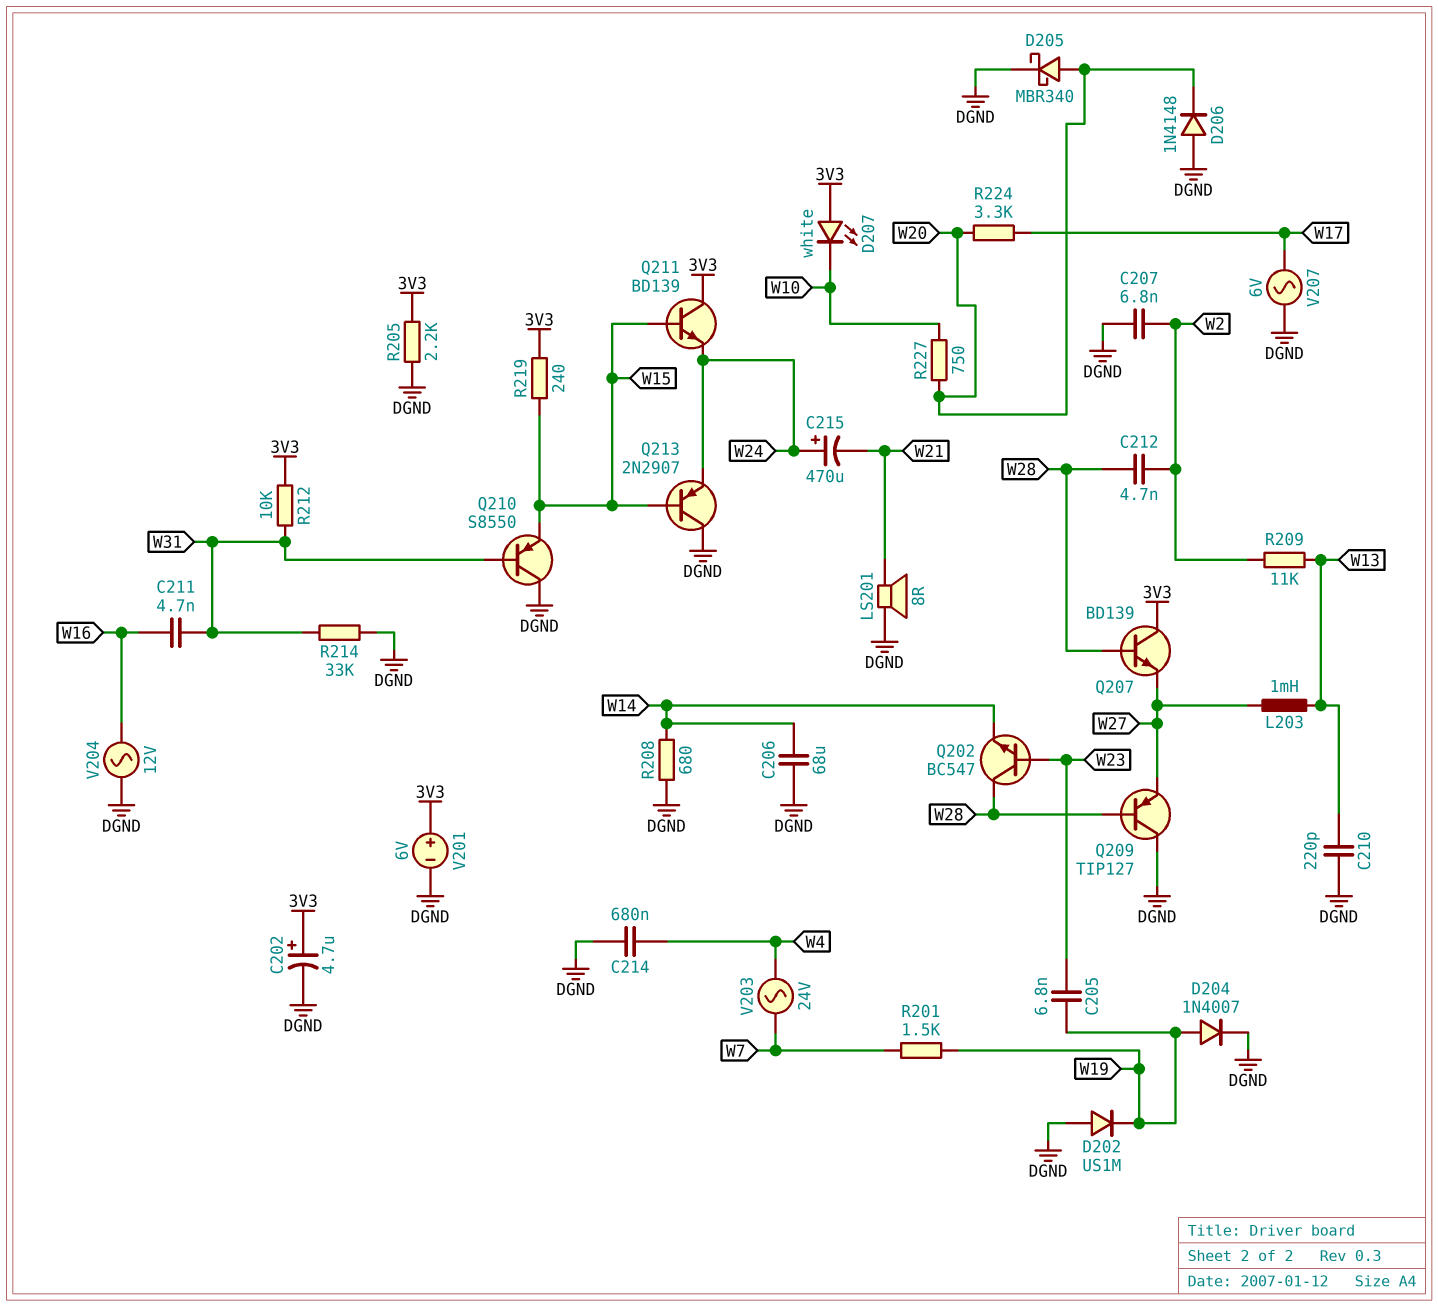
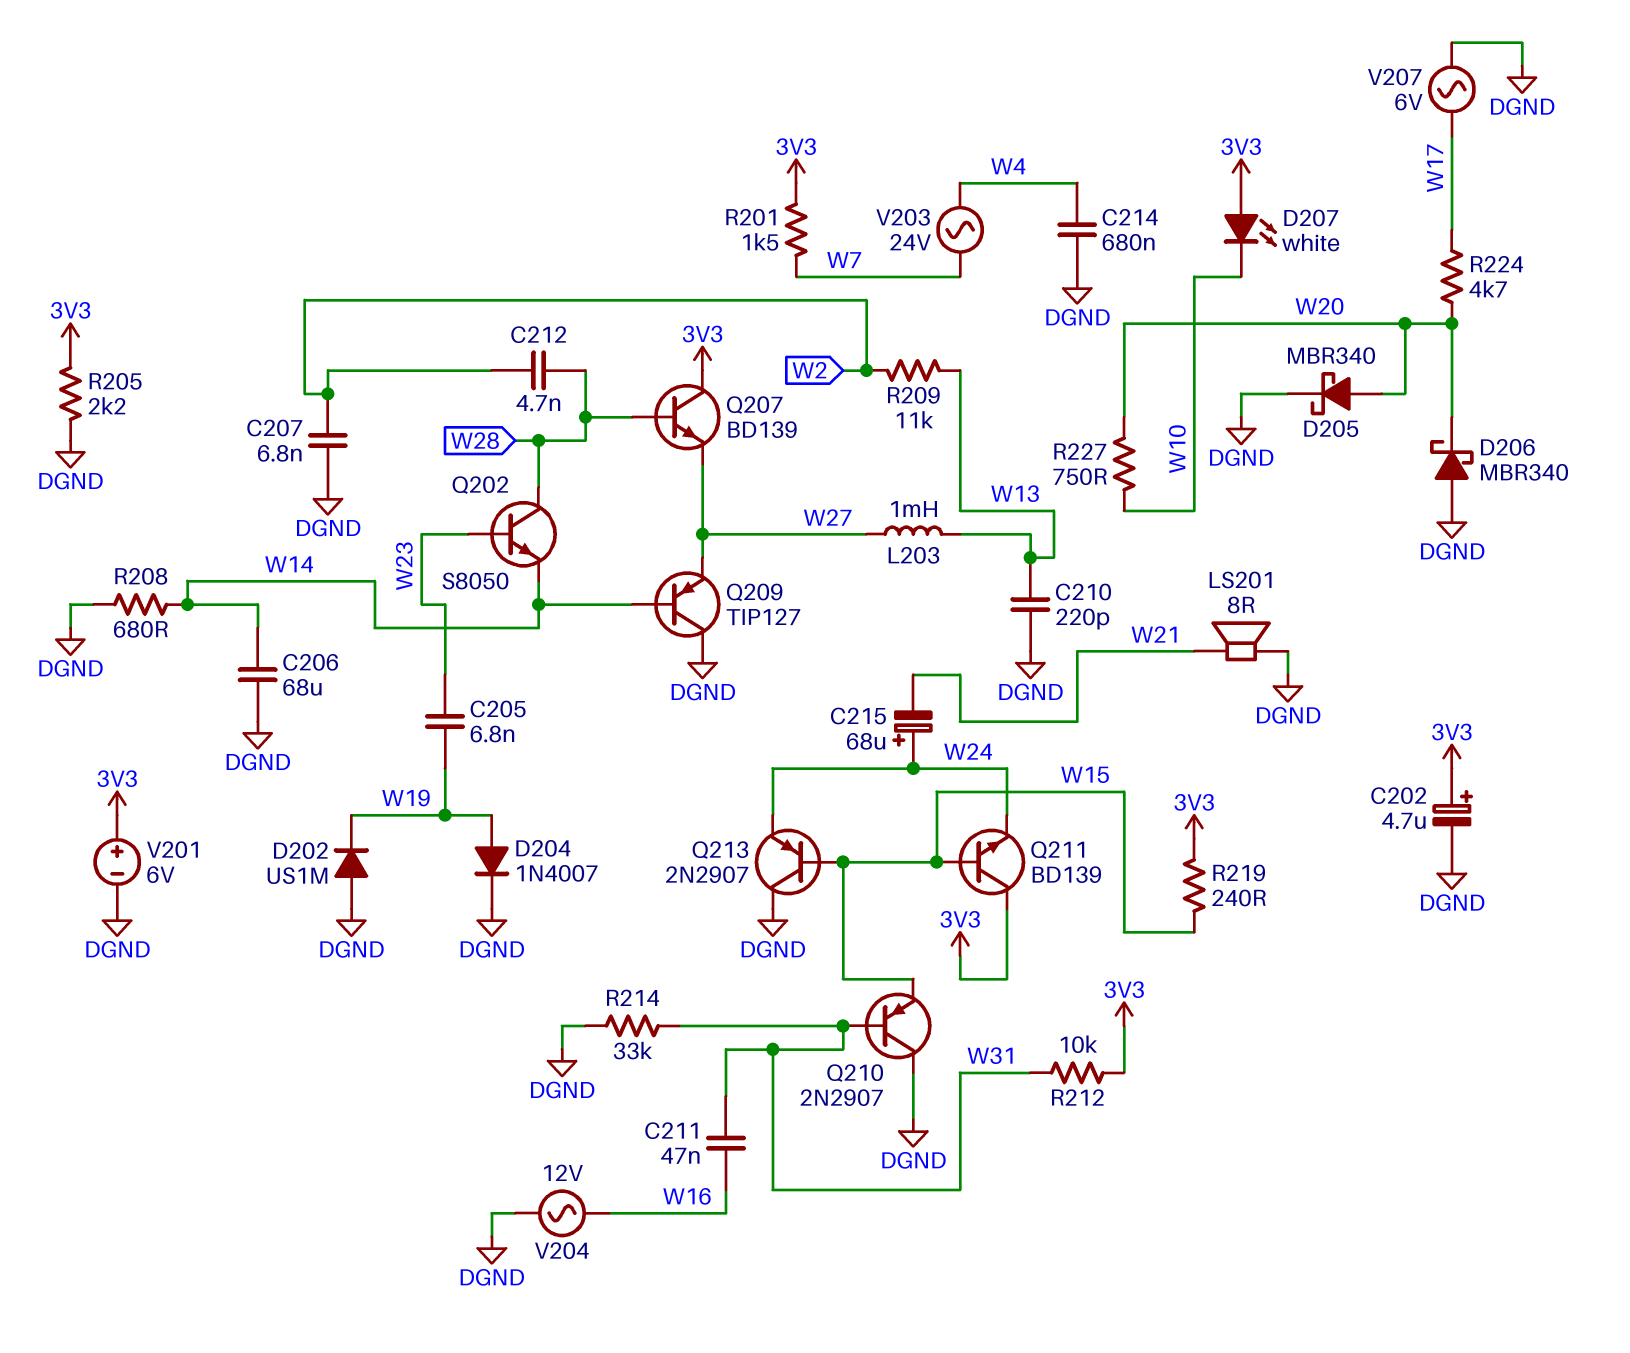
C211: 4.7nF (W16, W31) -> 47nF (W16, W31)
C215: 470uF (plus W24, minus W21) -> 68uF (plus W24, minus W21)
D206: diode 1N4148 (A DGND, K W20) -> schottky MBR340 (A DGND, K W20)
Q202: NPN BC547 (B W23, C W28, E W14) -> NPN S8050 (B W23, C W28, E W14)
Q209: PNP TIP127 (B W28, C DGND, E W27) -> PNP TIP127 (B W14, C DGND, E W27)
Q210: PNP S8550 (B W31, C DGND, E W15) -> PNP 2N2907 (B W31, C DGND, E W15)
R201: 1.5k (W7, W19) -> 1.5k (3V3, W7)
R224: 3.3k (W17, W20) -> 4.7k (W17, W20)

